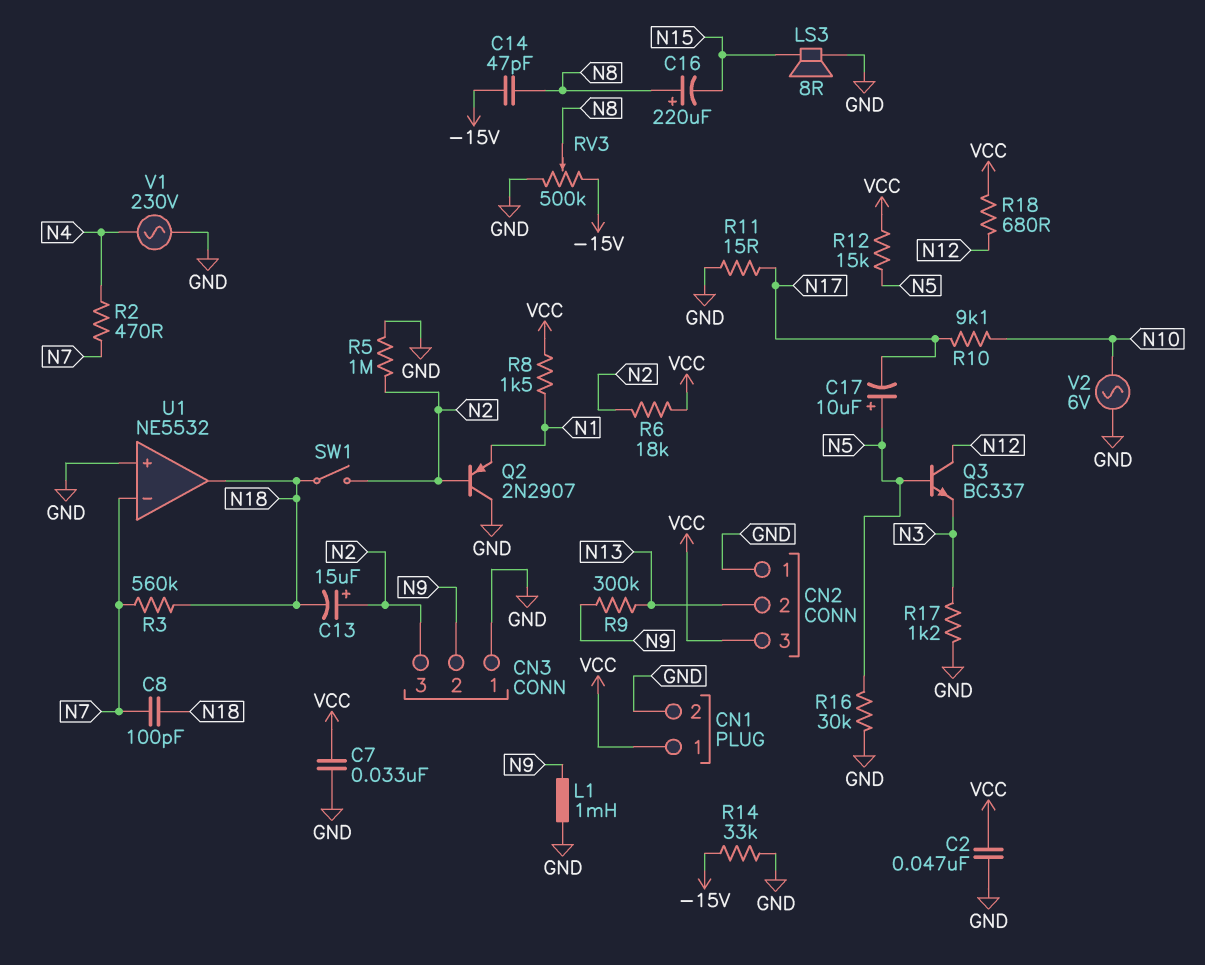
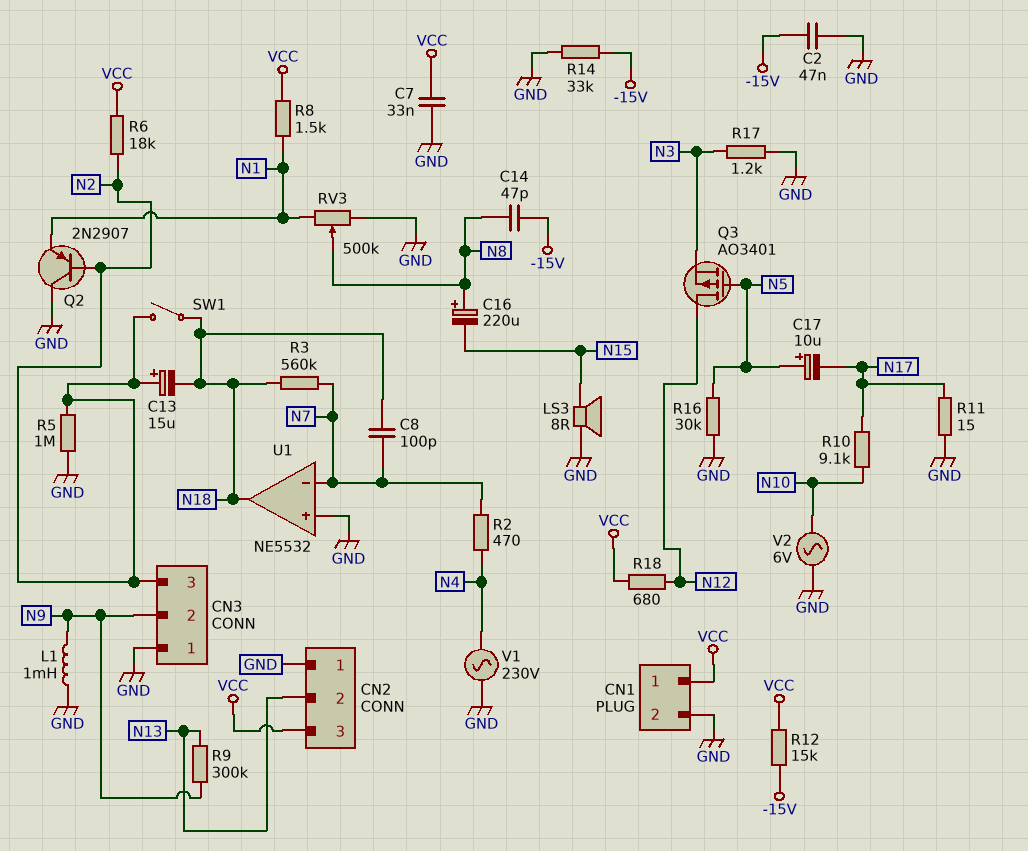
C2: 47nF (GND, VCC) -> 47nF (-15V, GND)
Q3: NPN BC337 (B N5, C N12, E N3) -> PMOS AO3401 (G N5, D N12, S N3)
R12: 15k (N5, VCC) -> 15k (-15V, VCC)
RV3: 500k (-15V, GND, wiper N8) -> 500k (GND, N1, wiper N8)

